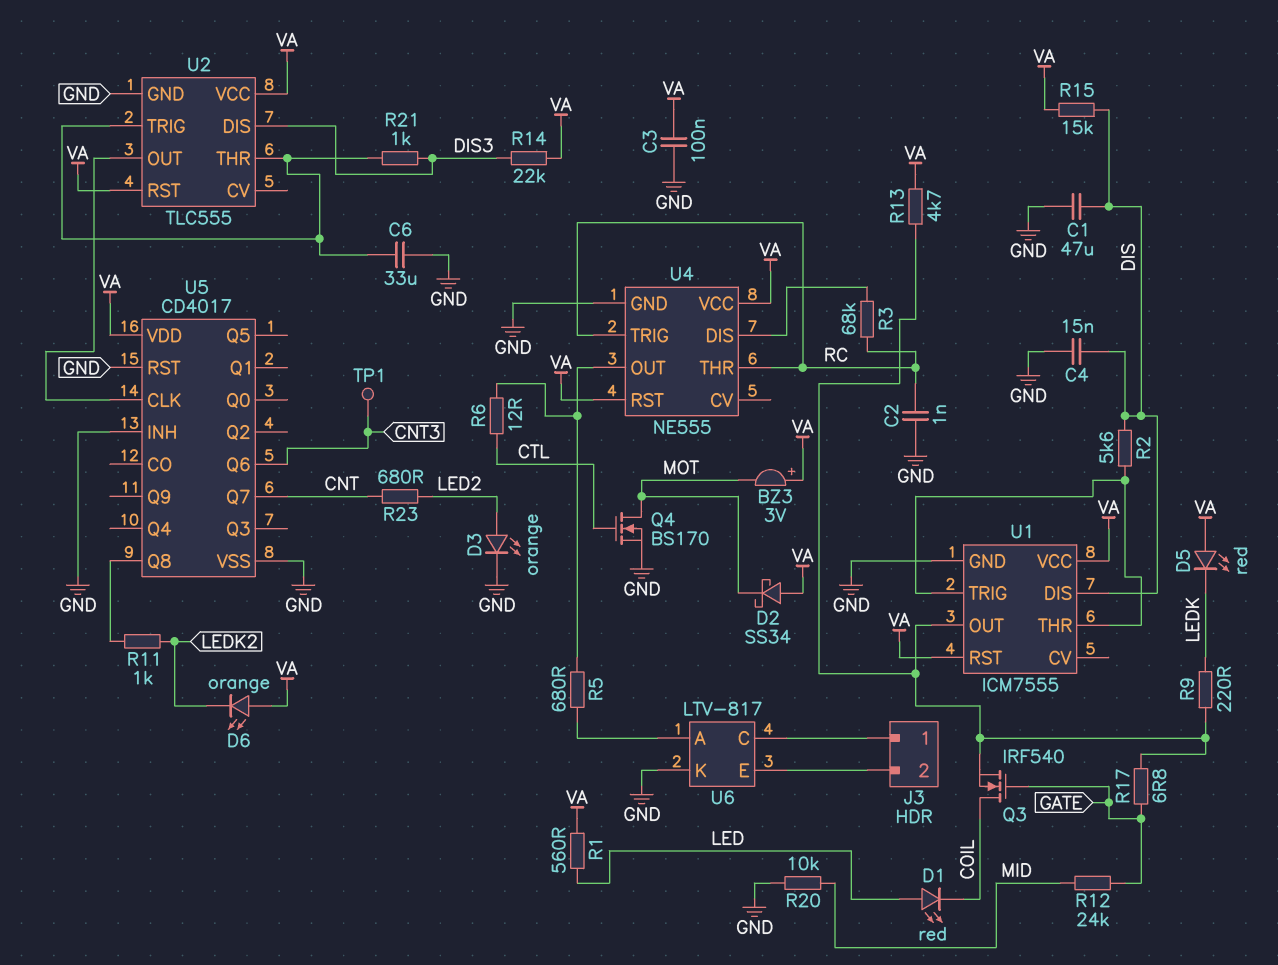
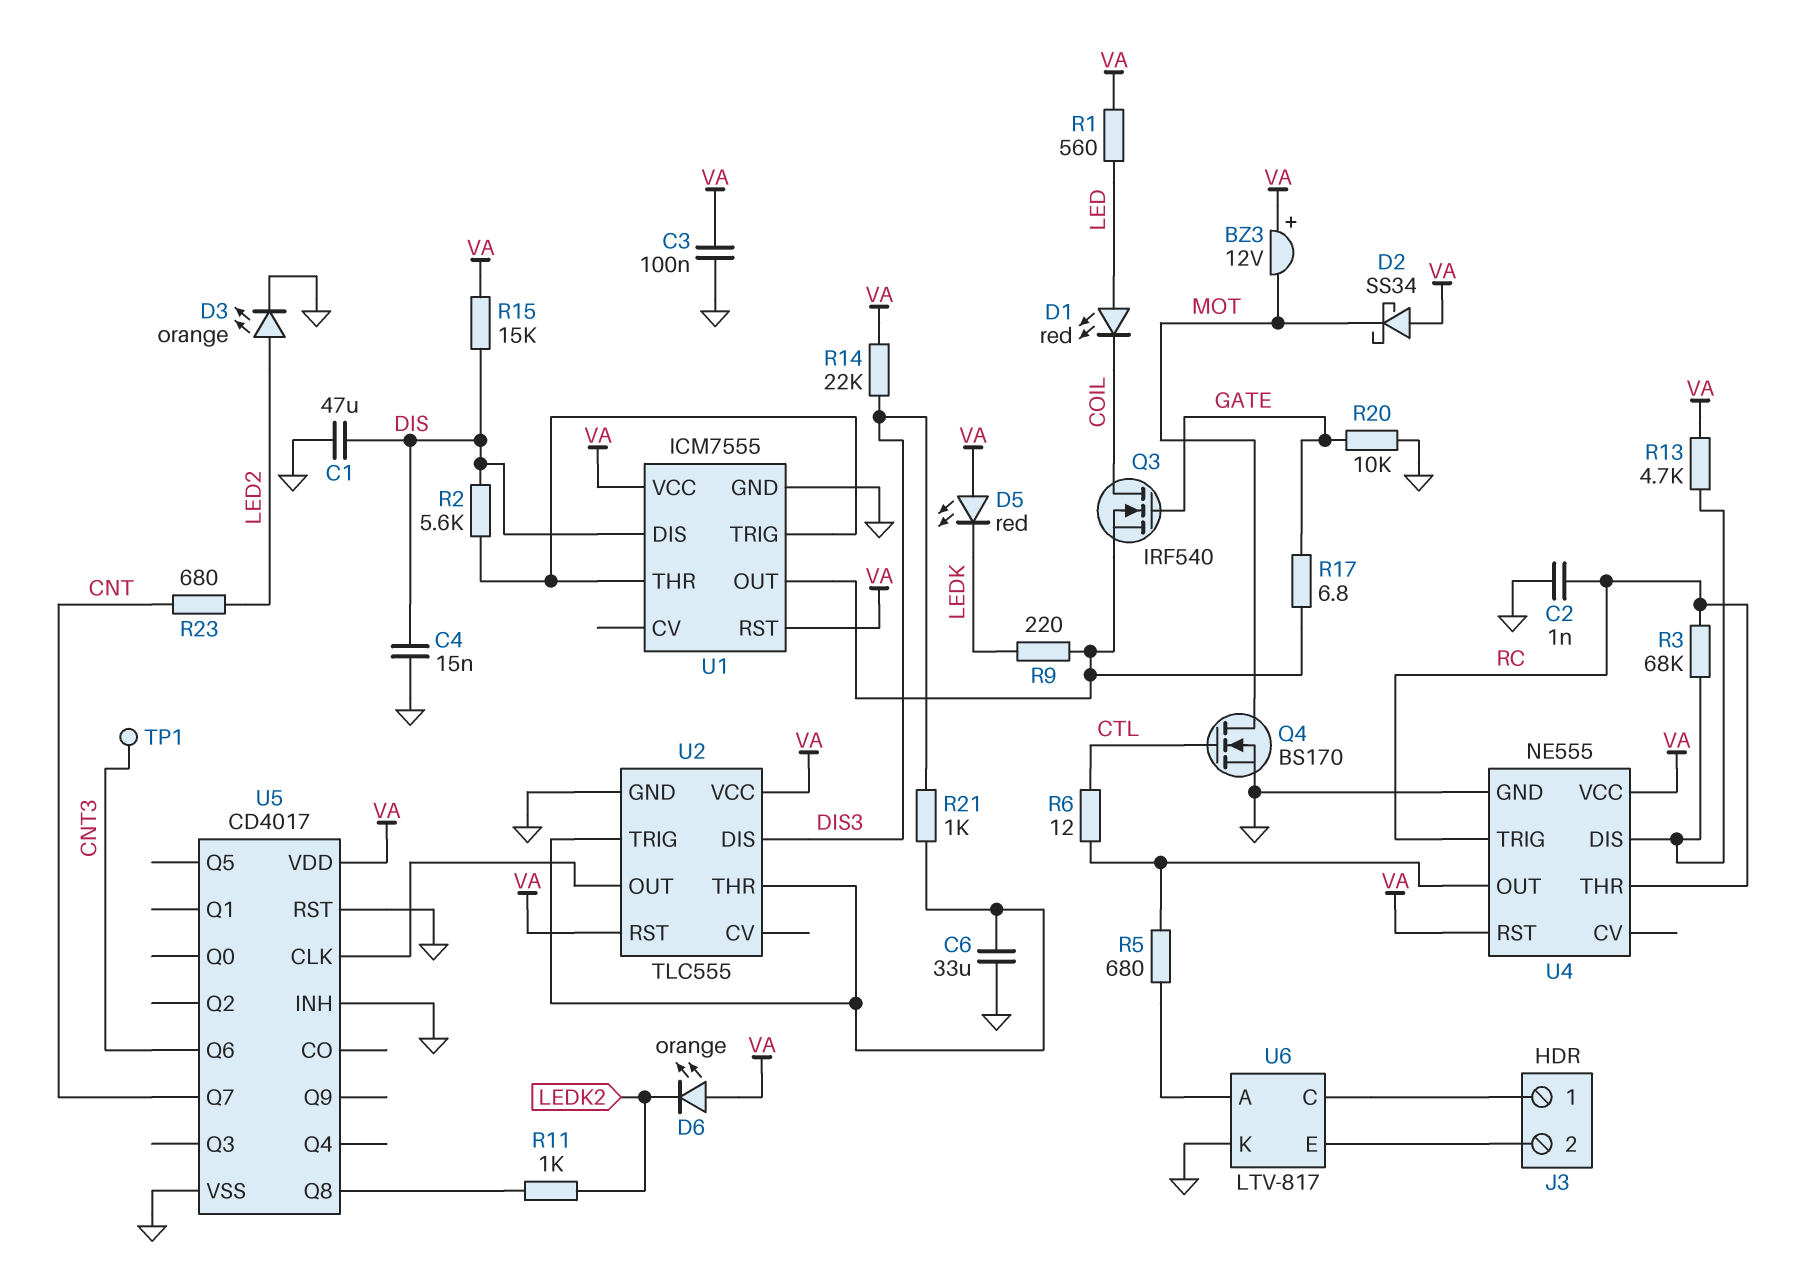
BZ3: buzzer 3V (plus VA, minus MOT) -> buzzer 12V (plus VA, minus MOT)
R12: 24k (GATE, MID) -> none
R13: 4.7k (U1/OUT, VA) -> 4.7k (U4/DIS, VA)
R20: 10k (GND, MID) -> 10k (GATE, GND)

